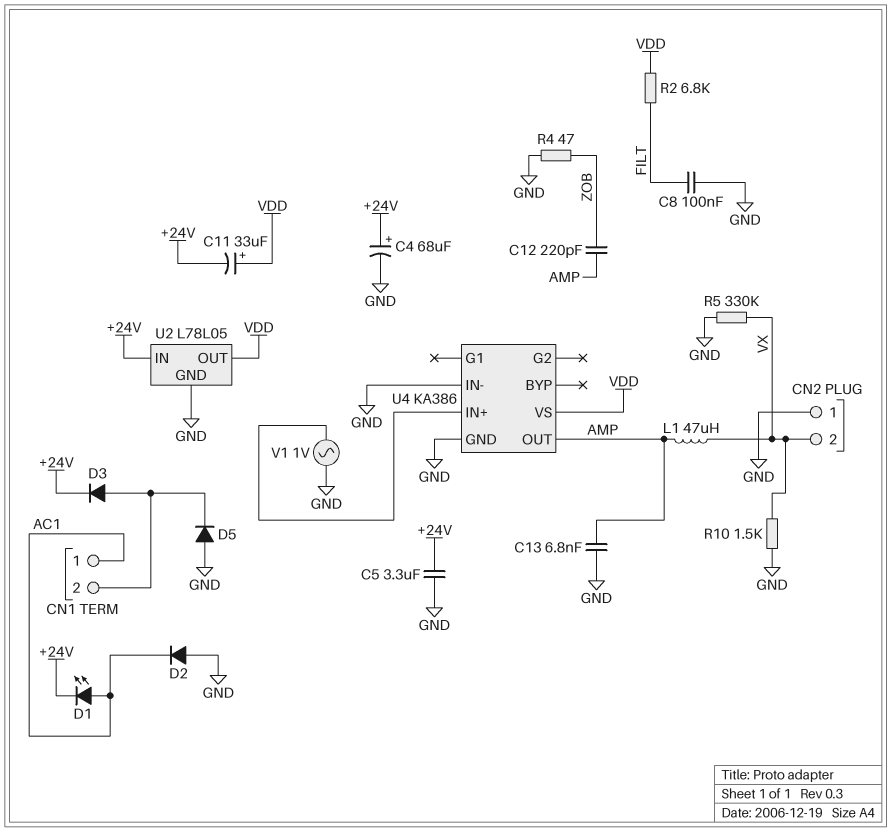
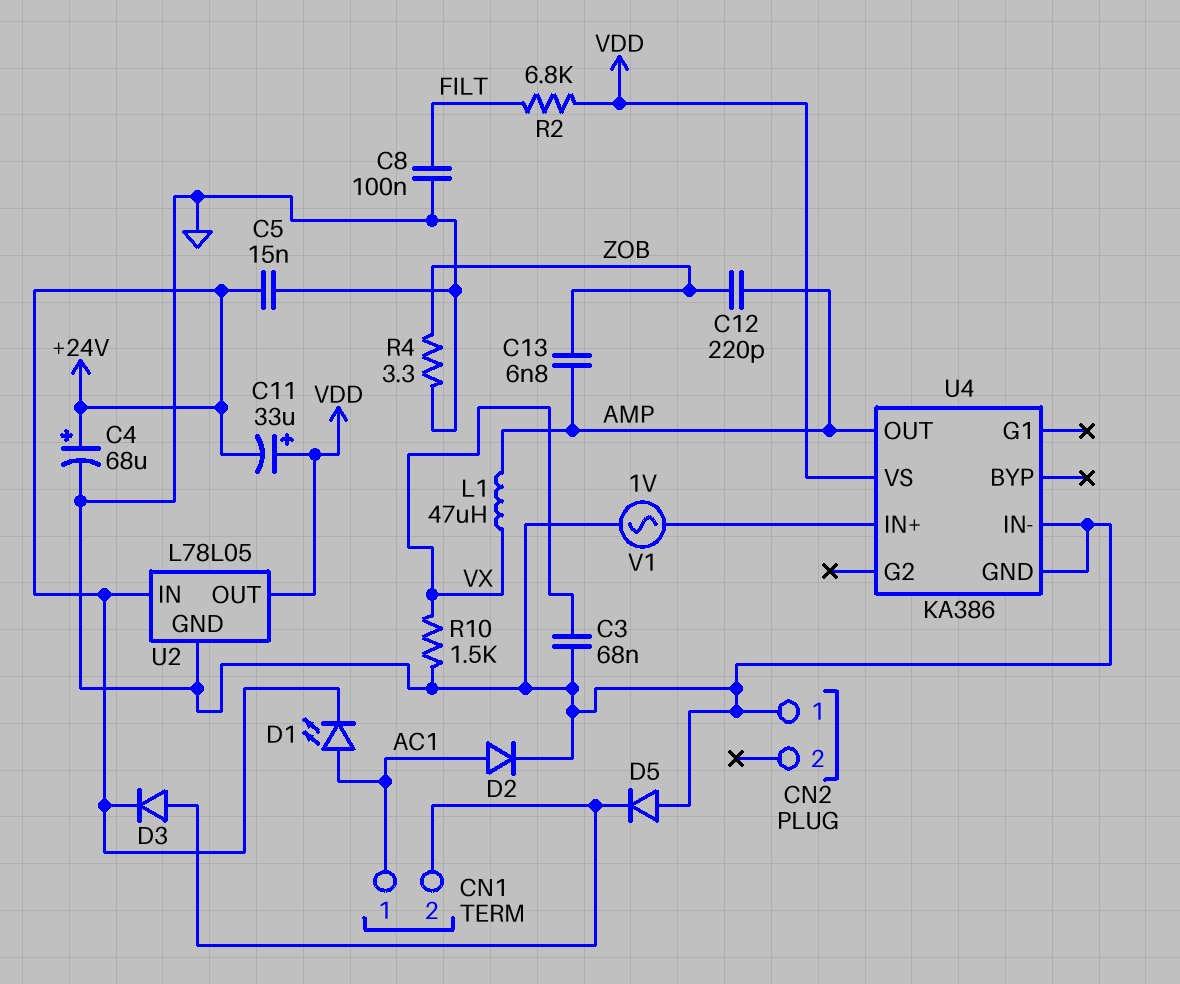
C3: none -> 68nF (GND, VX)
C5: 3.3uF (+24V, GND) -> 15nF (+24V, GND)
C13: 6.8nF (AMP, GND) -> 6.8nF (AMP, ZOB)
CN2 pin 2: VX -> none
D2: diode (A GND, K AC1) -> diode (A AC1, K GND)
R4: 47 (GND, ZOB) -> 3.3 (GND, ZOB)
R5: 330k (GND, VX) -> none

